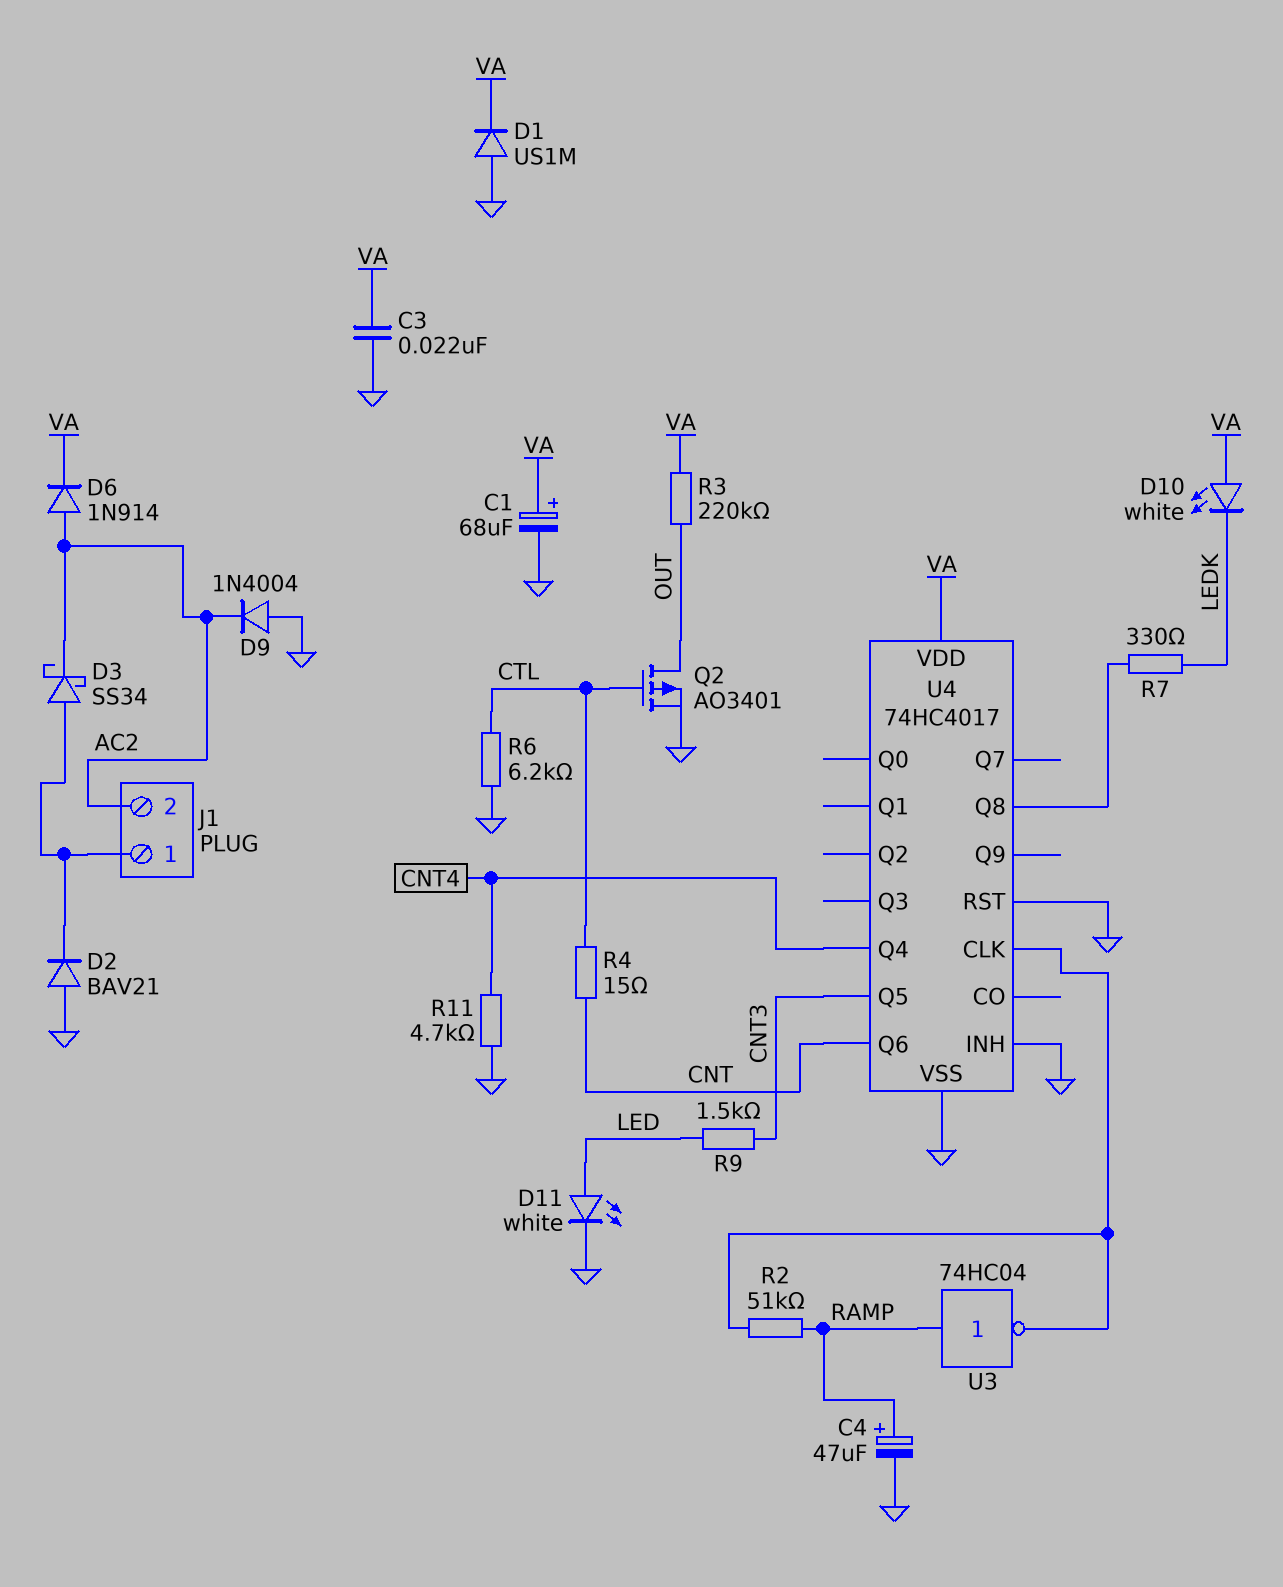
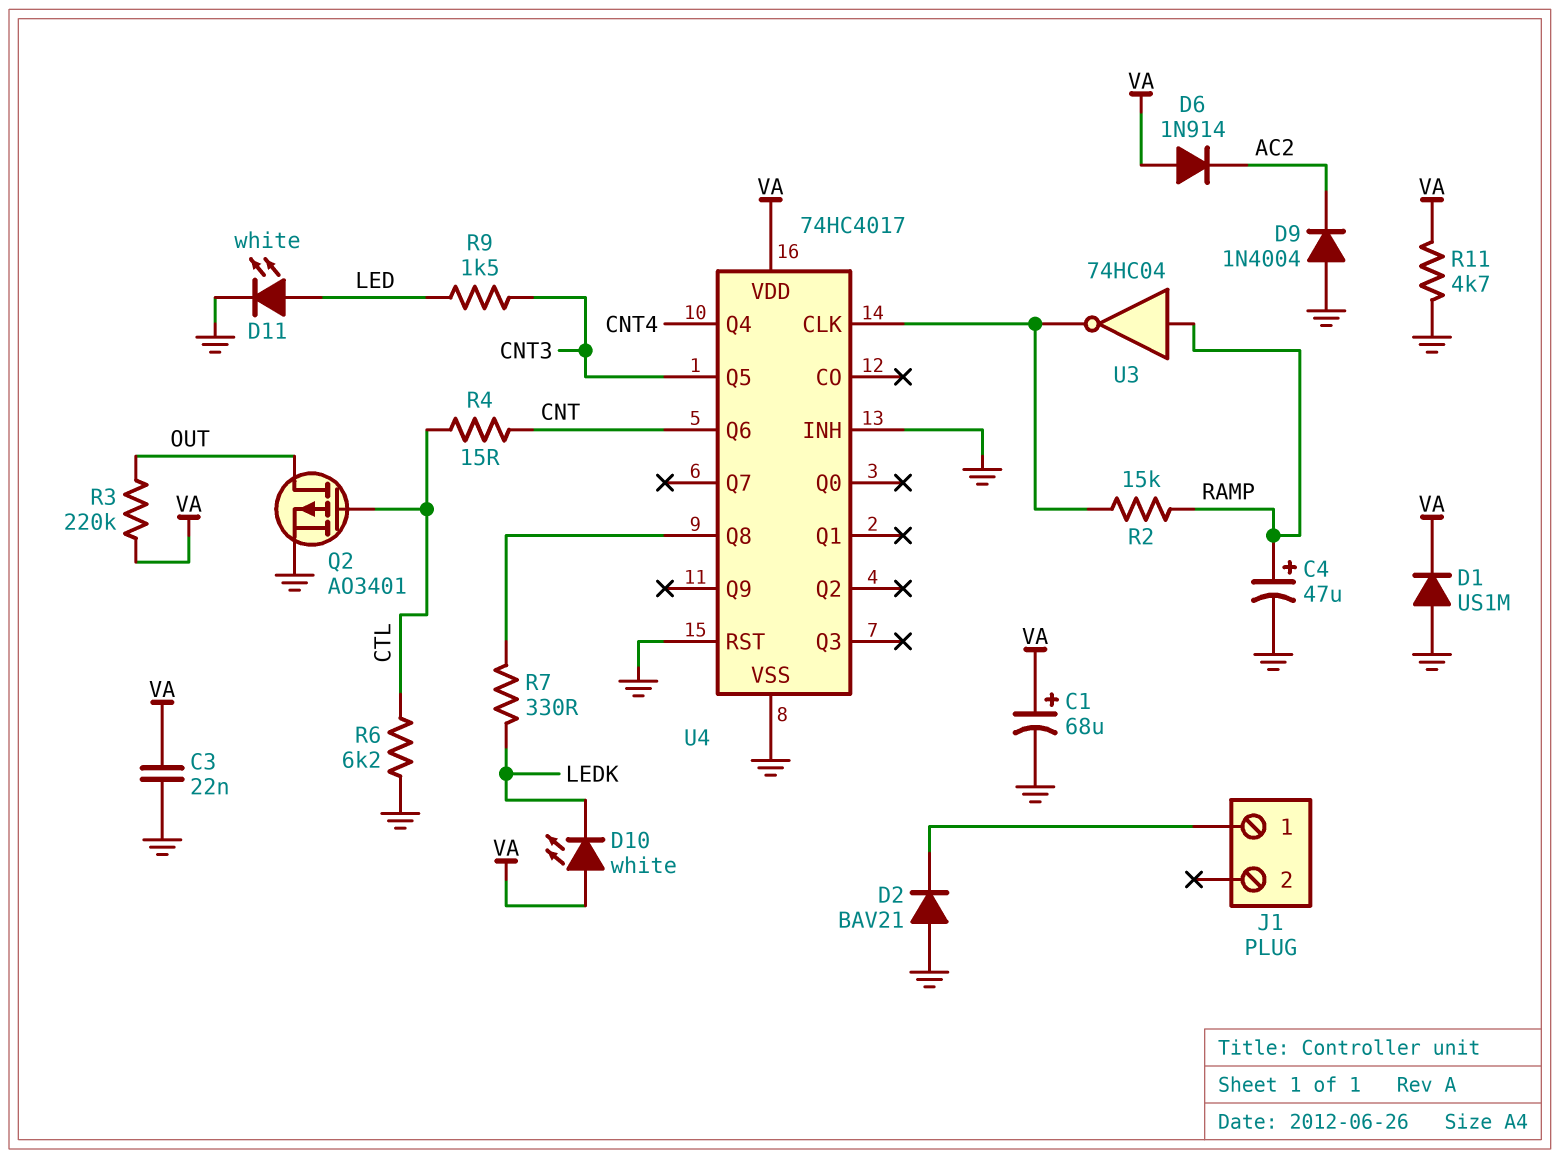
D3: schottky SS34 (A J1/1, K AC2) -> none
D6: diode 1N914 (A AC2, K VA) -> diode 1N914 (A VA, K AC2)
J1 pin 2: AC2 -> none
R2: 51k (RAMP, U4/CLK) -> 15k (RAMP, U4/CLK)
R11: 4.7k (CNT4, GND) -> 4.7k (GND, VA)

